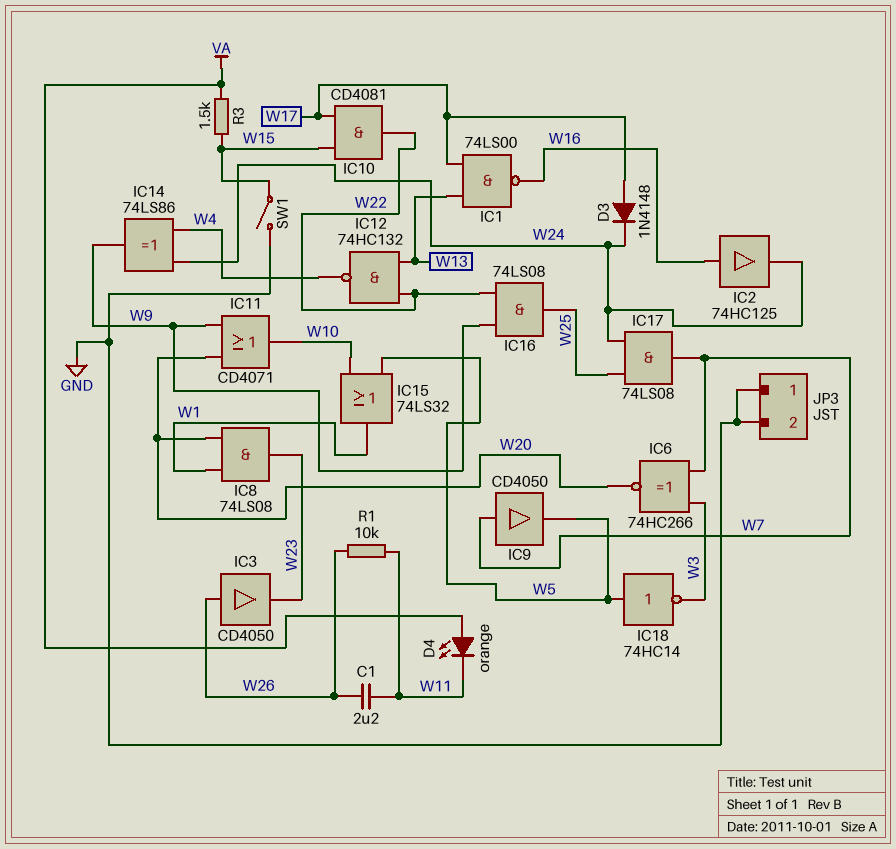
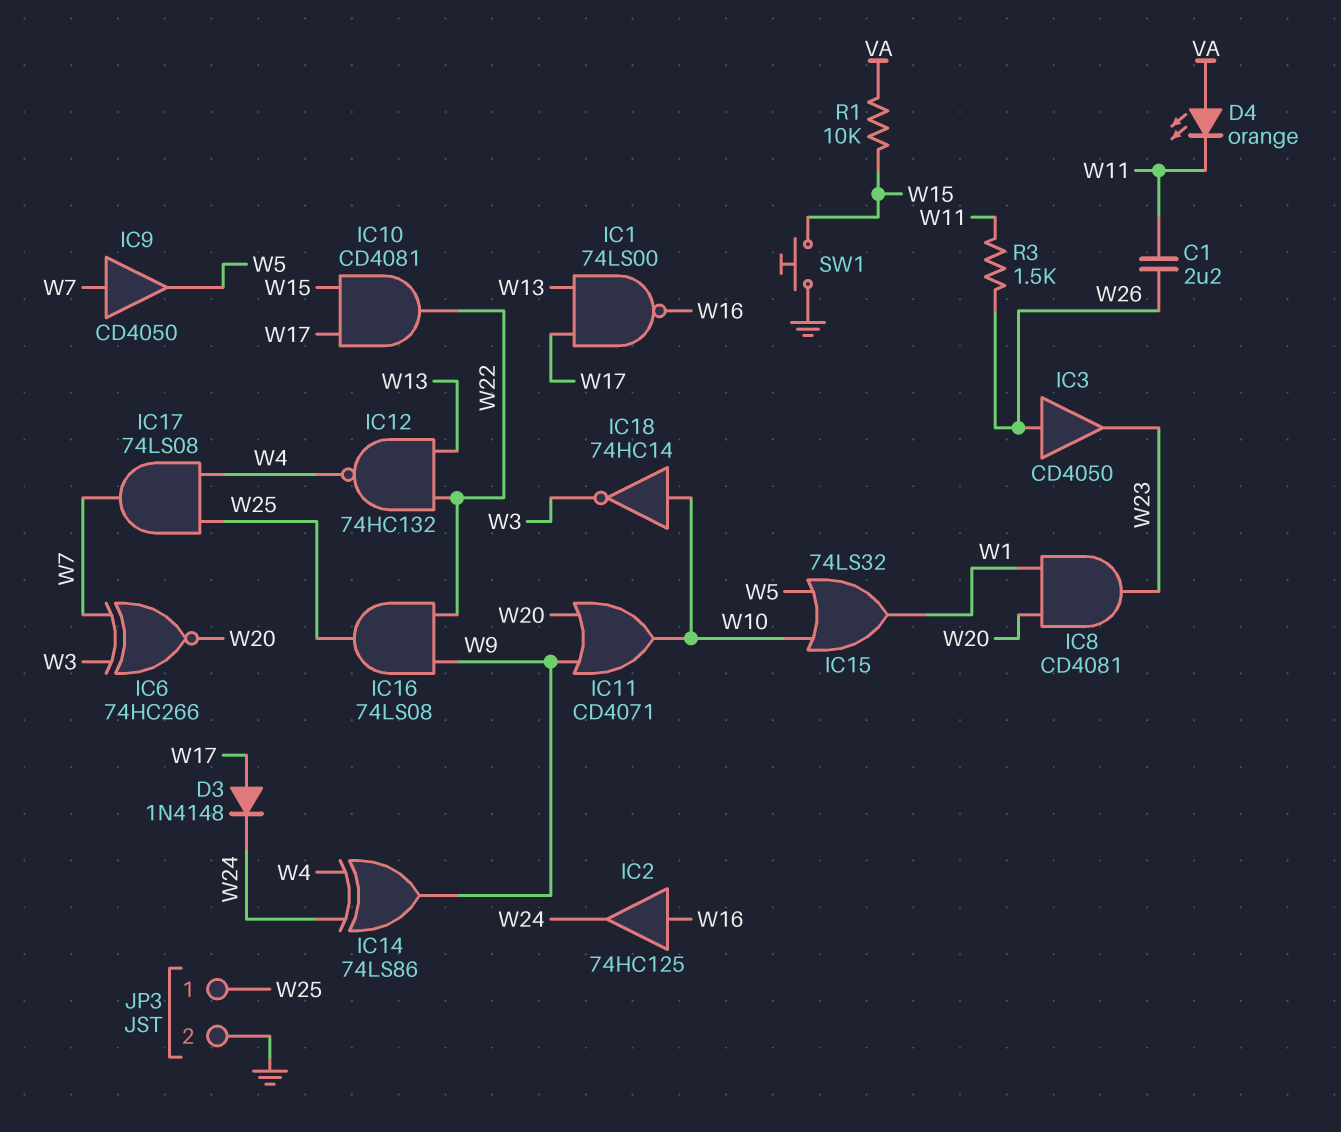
IC8: AND 74LS08 (in W1, in W20, out W23) -> AND CD4081 (in W1, in W20, out W23)
IC17: AND 74LS08 (in W24, in W25, out W7) -> AND 74LS08 (in W4, in W25, out W7)
IC18: NOT 74HC14 (in W5, out W3) -> NOT 74HC14 (in W10, out W3)
JP3 pin 1: GND -> W25
R1: 10k (W11, W26) -> 10k (VA, W15)
R3: 1.5k (VA, W15) -> 1.5k (W11, W26)
SW1: switch (GND, W15) -> button (GND, W15)

